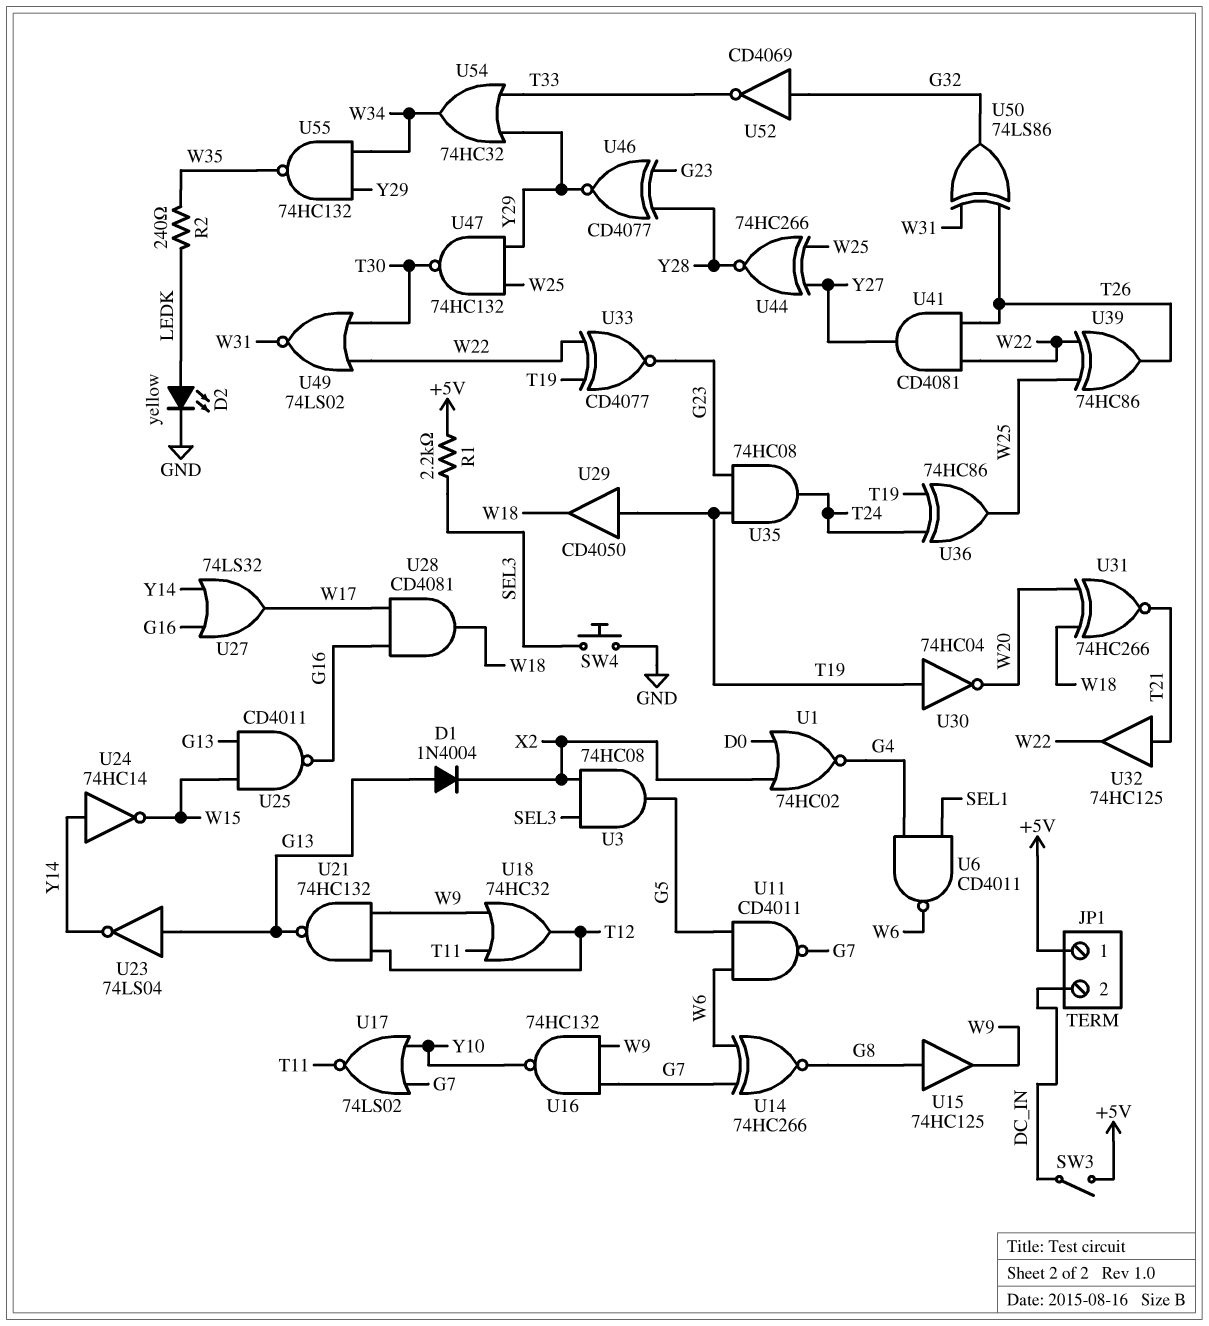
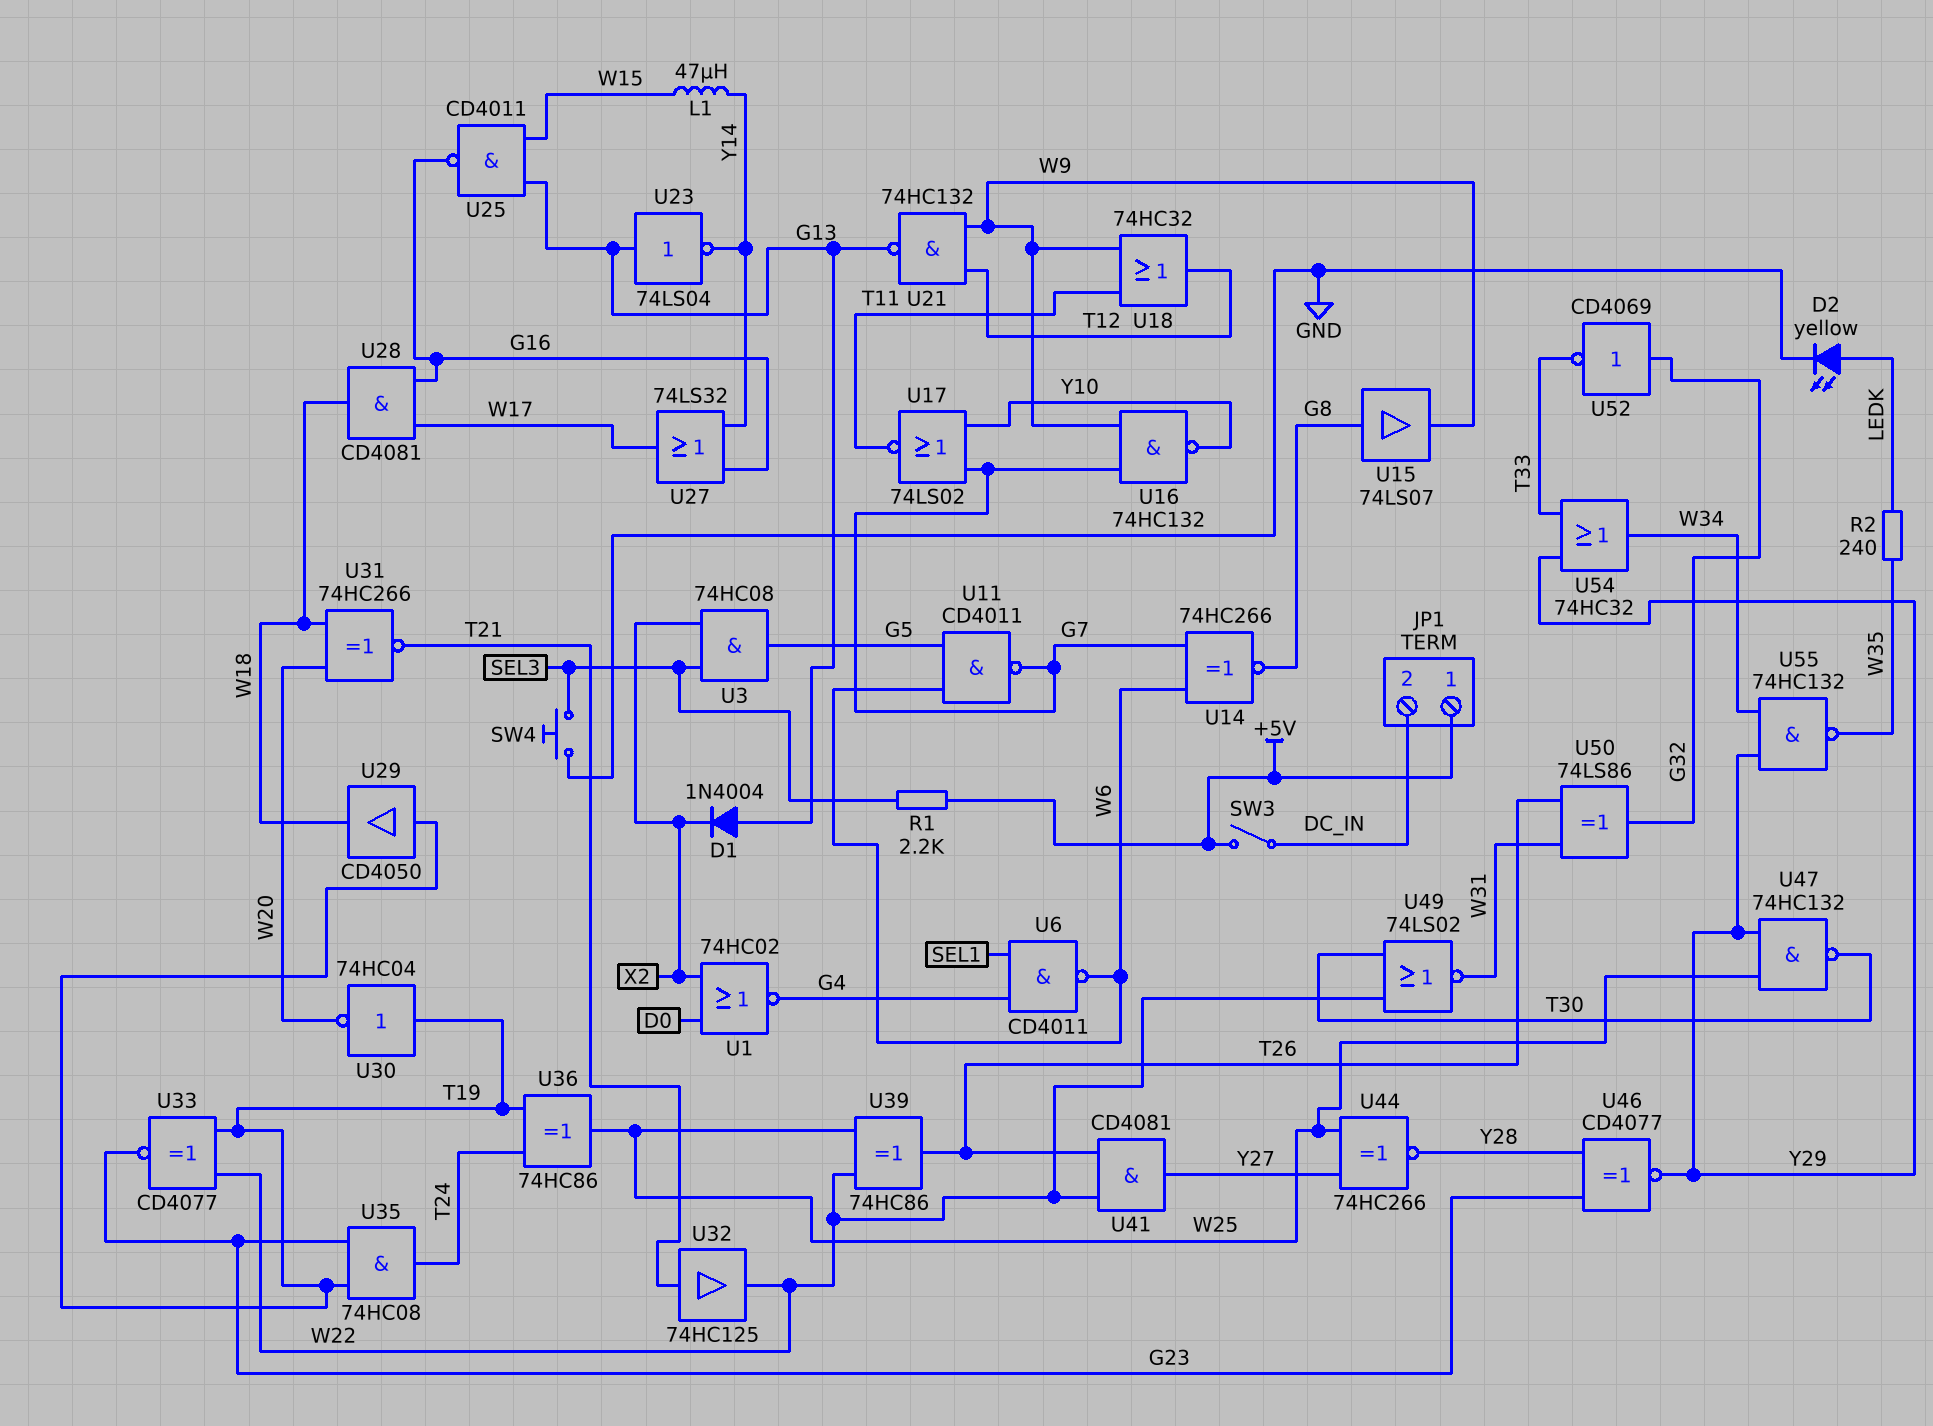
L1: none -> 47uH (W15, Y14)
U15: buffer 74HC125 (in G8, out W9) -> buffer 74LS07 (in G8, out W9)
U24: NOT 74HC14 (in Y14, out W15) -> none

